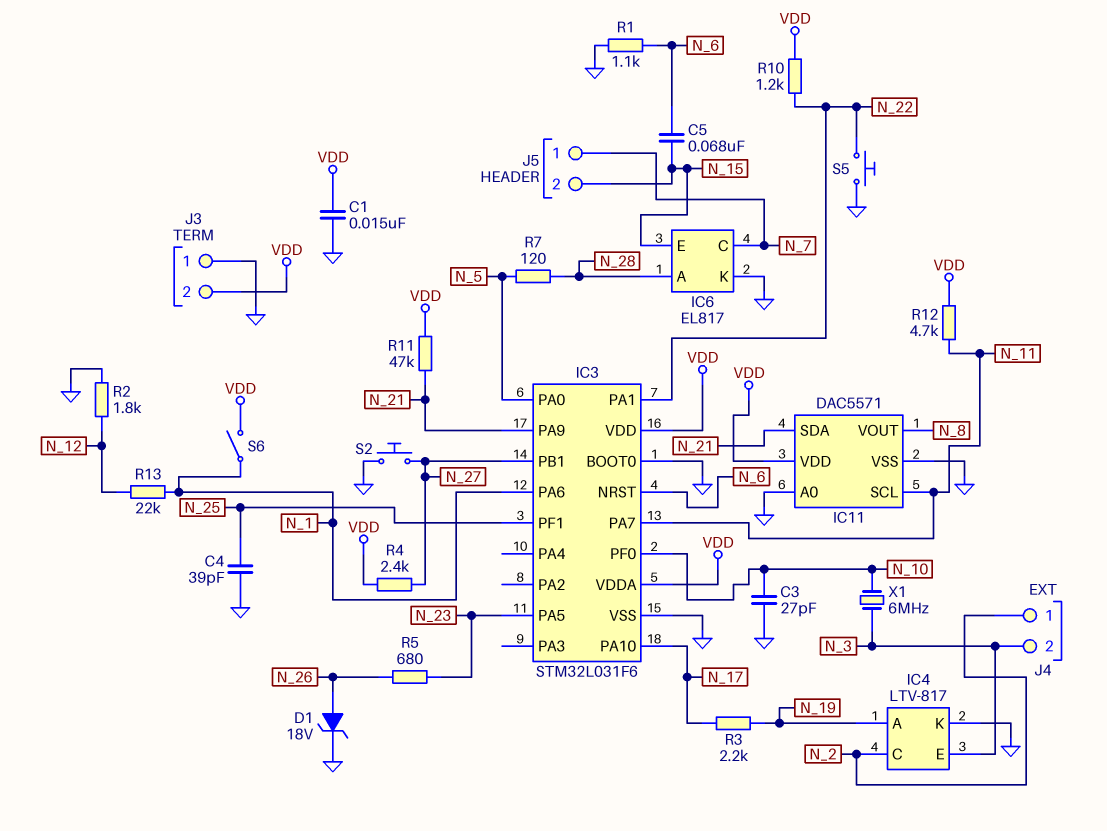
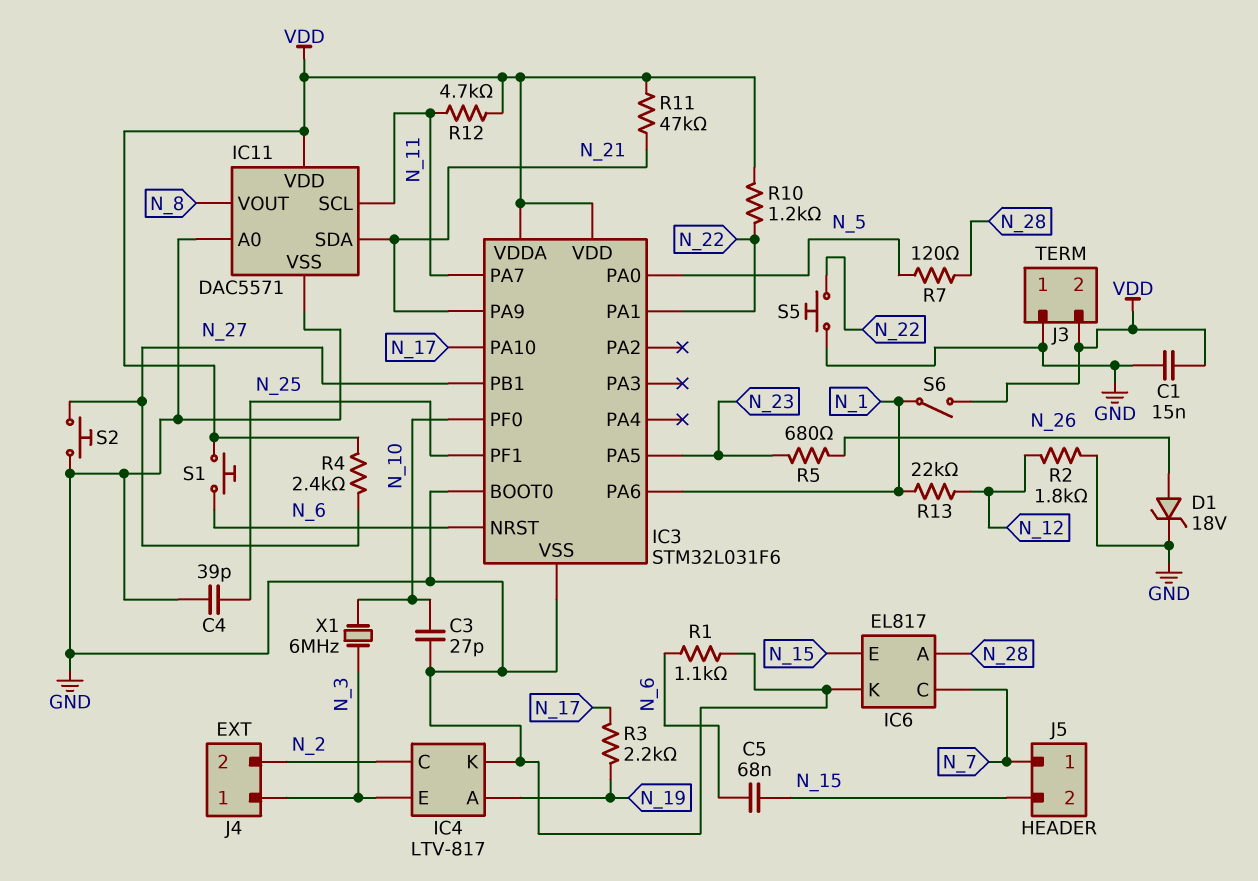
J4 pin 1: N_2 -> N_3
J4 pin 2: N_3 -> N_2
S1: none -> button (N_6, VDD)

